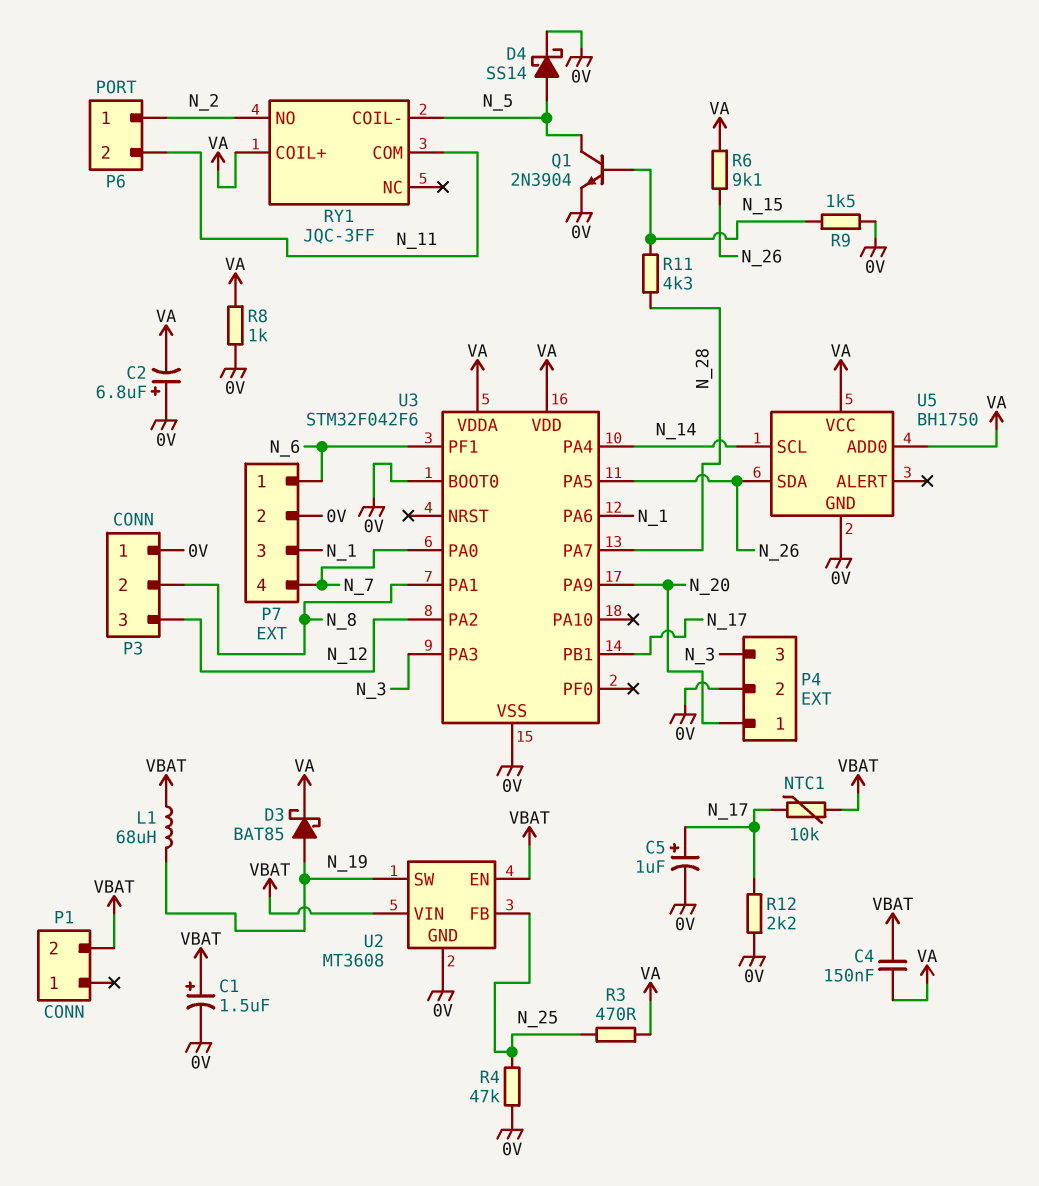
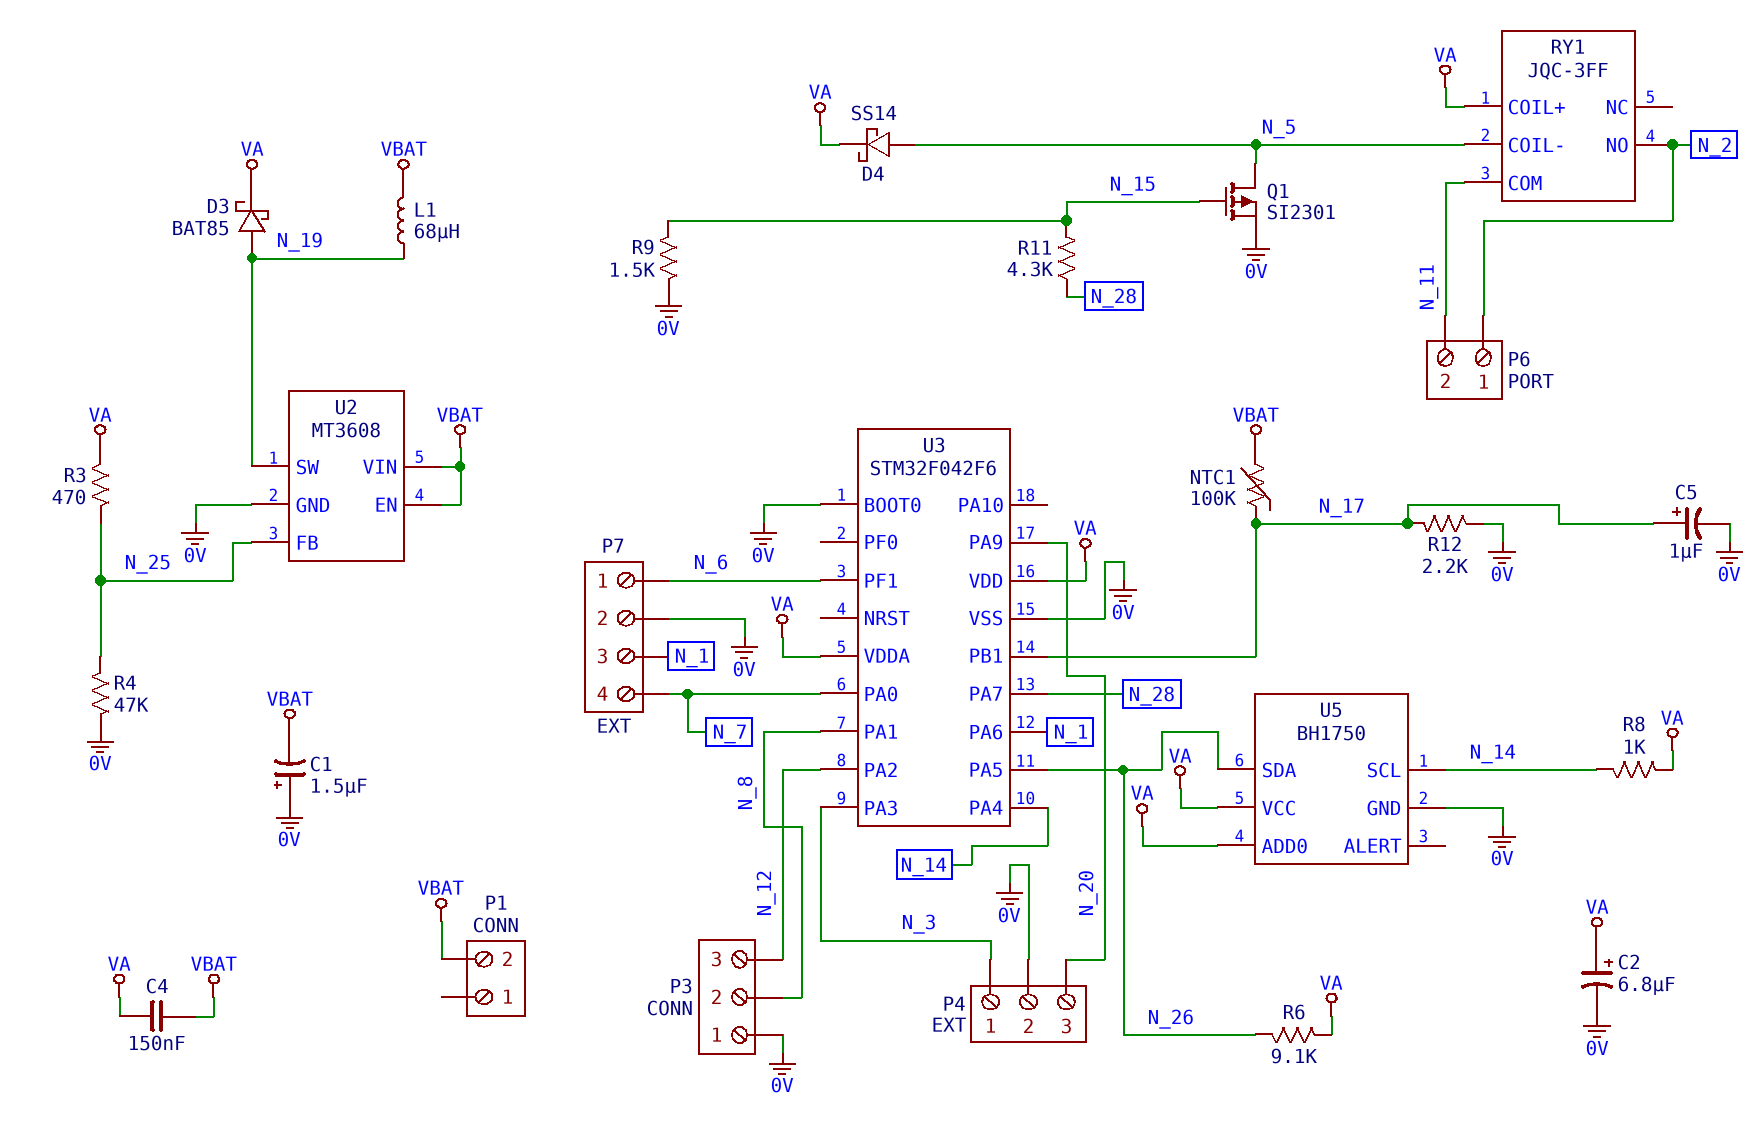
C1: 1.5uF (plus VBAT, minus 0V) -> 1.5uF (plus 0V, minus VBAT)
C2: 6.8uF (plus 0V, minus VA) -> 6.8uF (plus VA, minus 0V)
D4: schottky SS14 (A N_5, K 0V) -> schottky SS14 (A N_5, K VA)
NTC1: 10k (N_17, VBAT) -> 100k (N_17, VBAT)
P4 pin 1: N_20 -> N_3
P4 pin 3: N_3 -> N_20
Q1: NPN 2N3904 (B N_15, C N_5, E 0V) -> PMOS SI2301 (G N_15, D N_5, S 0V)
R8: 1k (0V, VA) -> 1k (N_14, VA)

